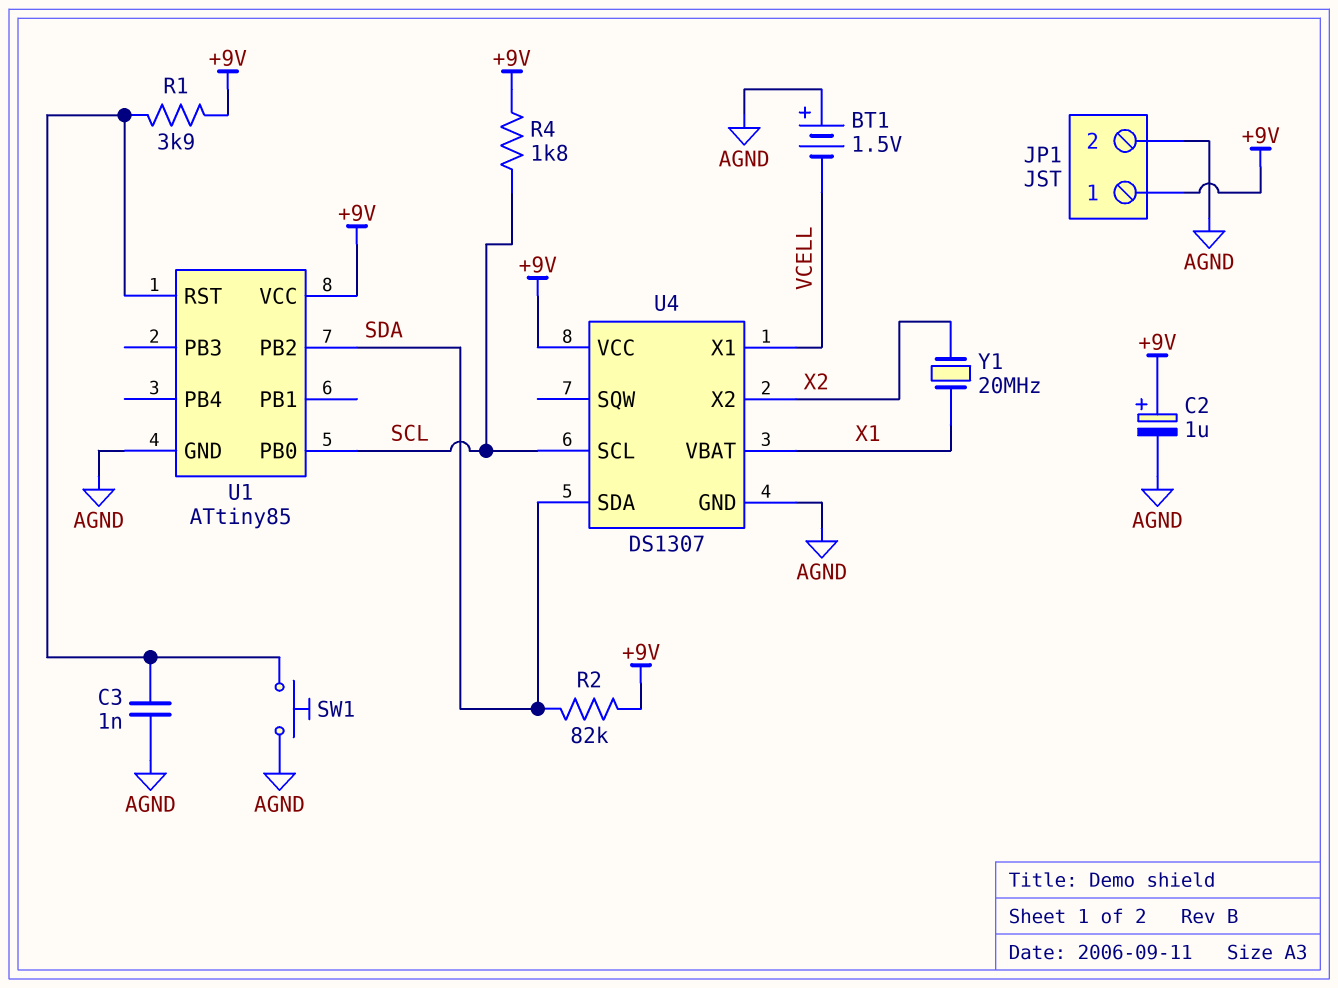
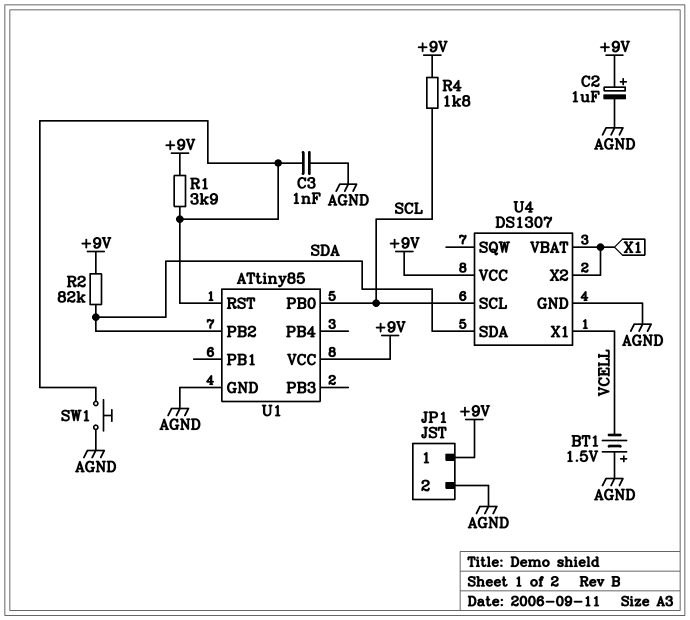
U4 pin X2: X2 -> X1
Y1: 20MHz (X1, X2) -> none

